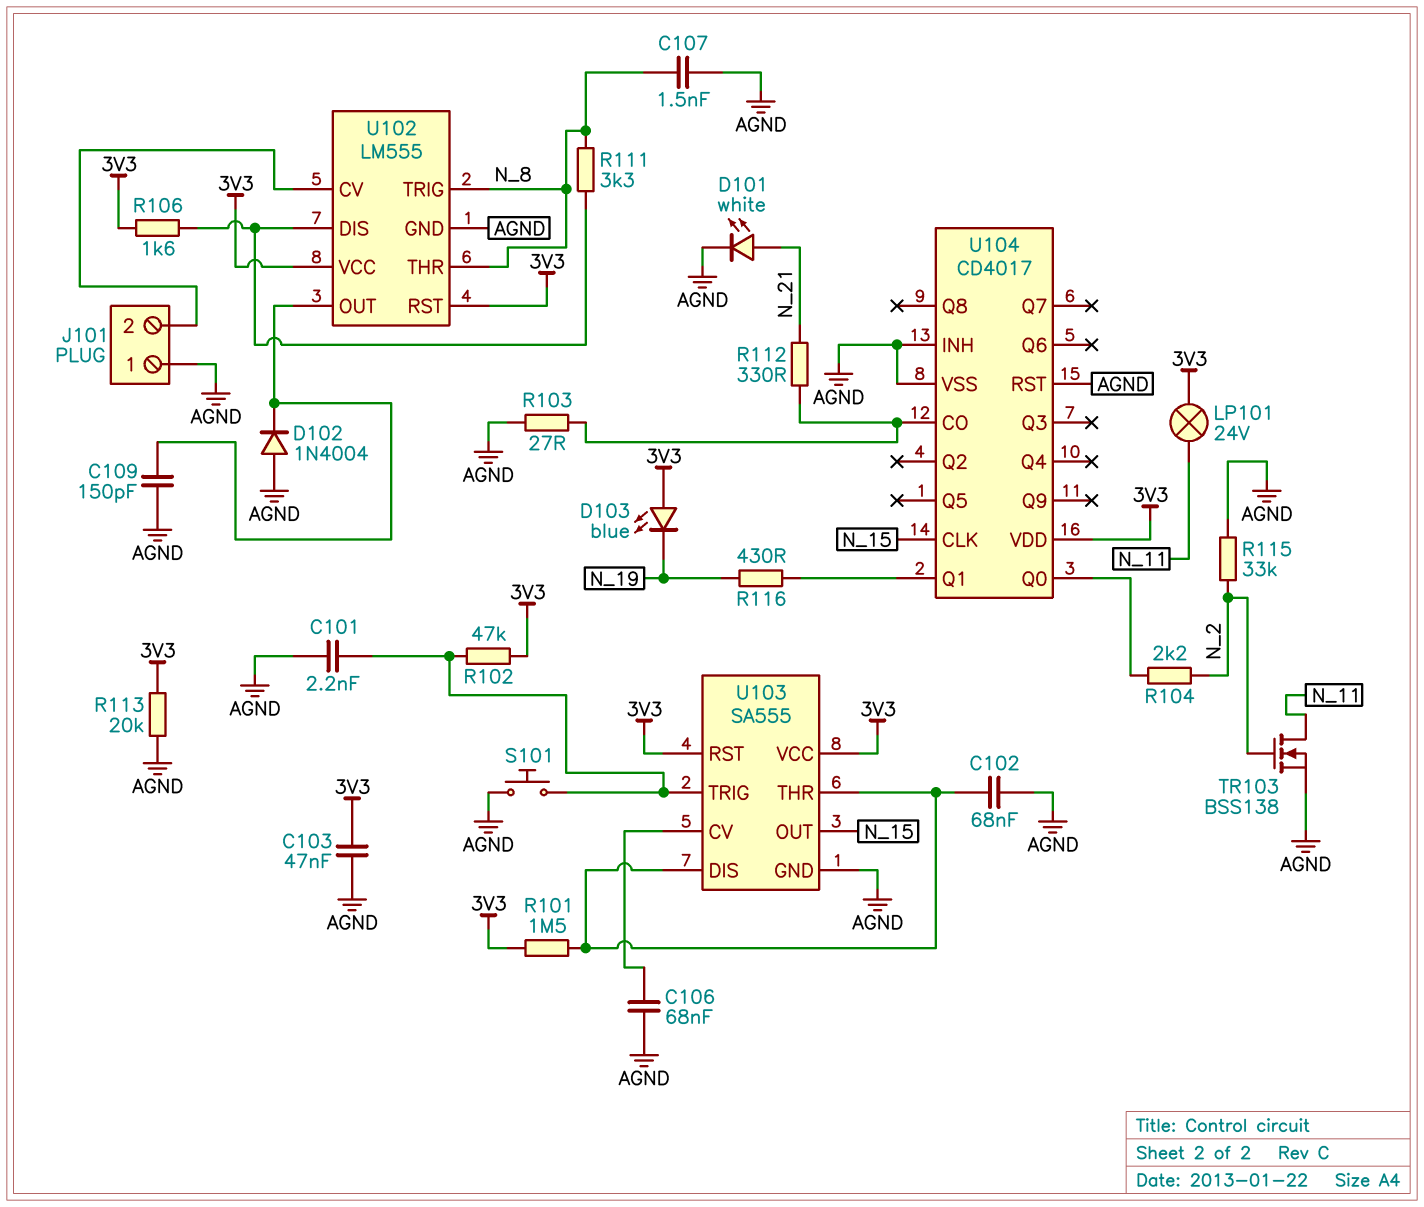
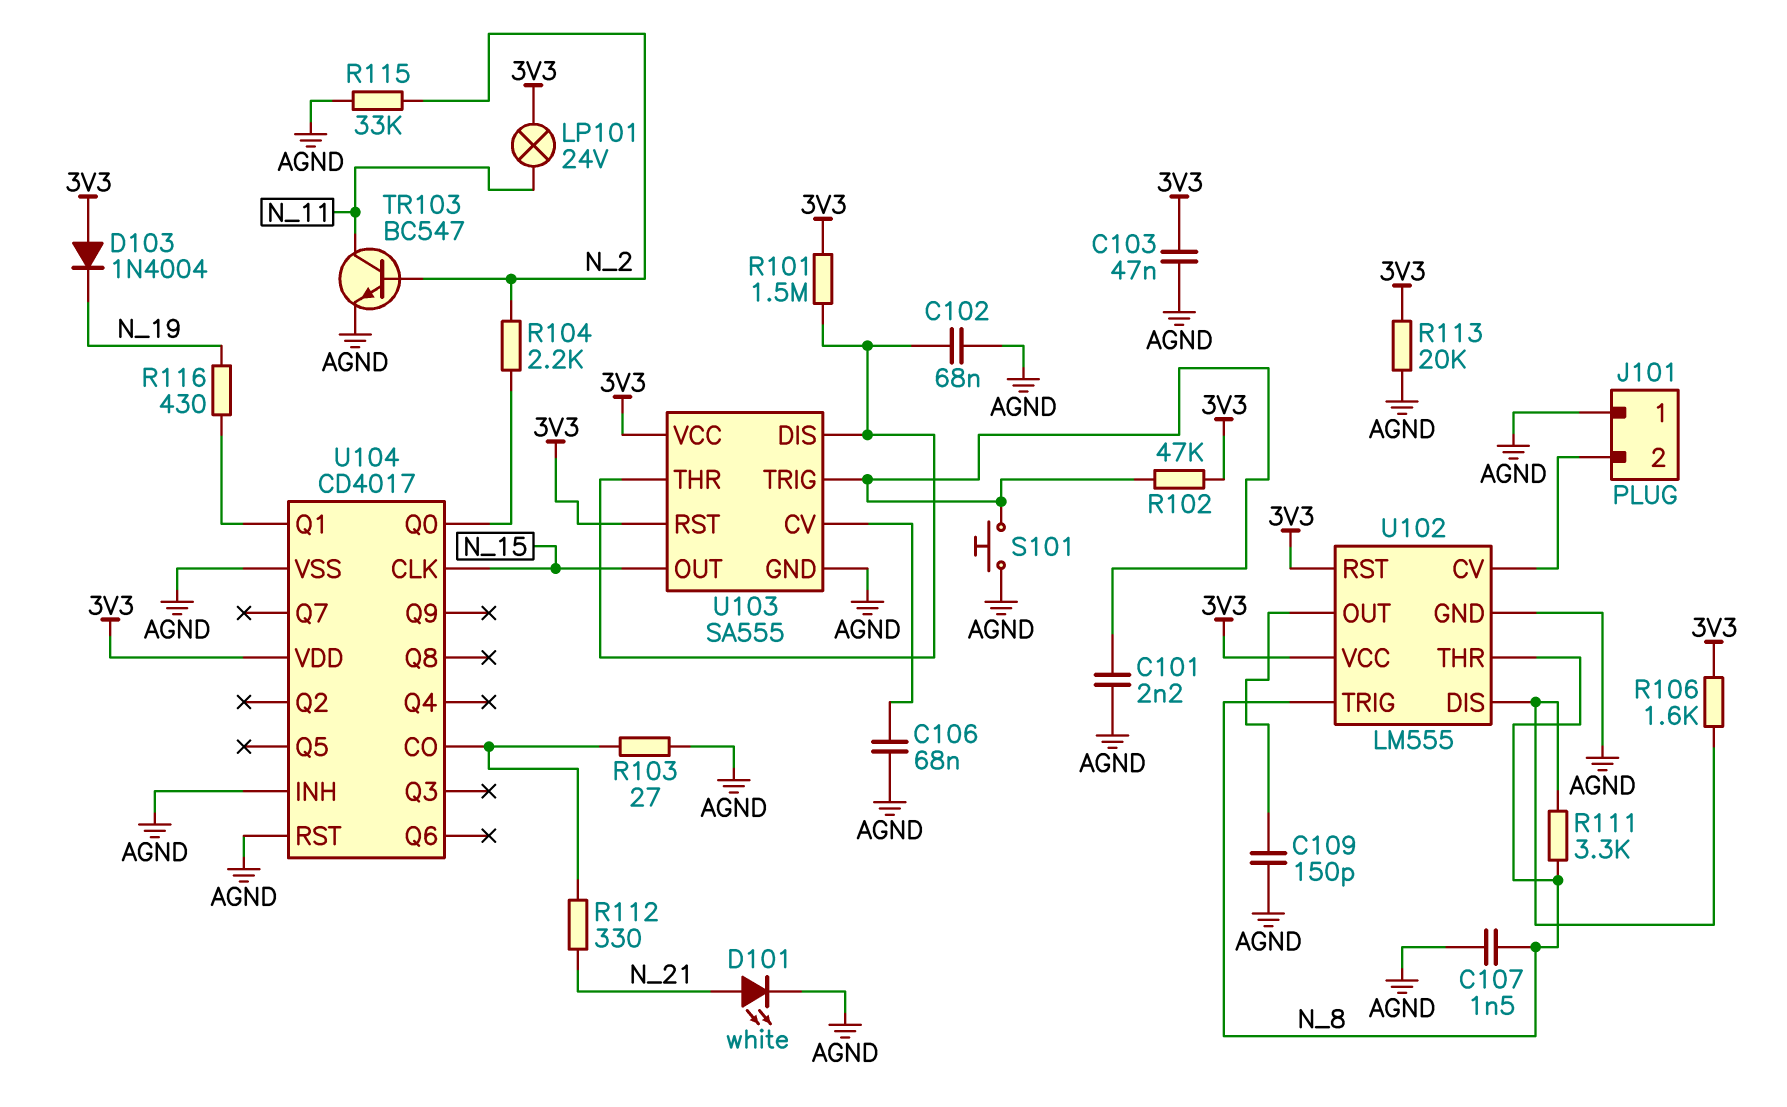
D102: diode 1N4004 (A AGND, K U102/OUT) -> none
D103: LED blue (A 3V3, K N_19) -> diode 1N4004 (A 3V3, K N_19)
TR103: NMOS BSS138 (G N_2, D N_11, S AGND) -> NPN BC547 (B N_2, C N_11, E AGND)

